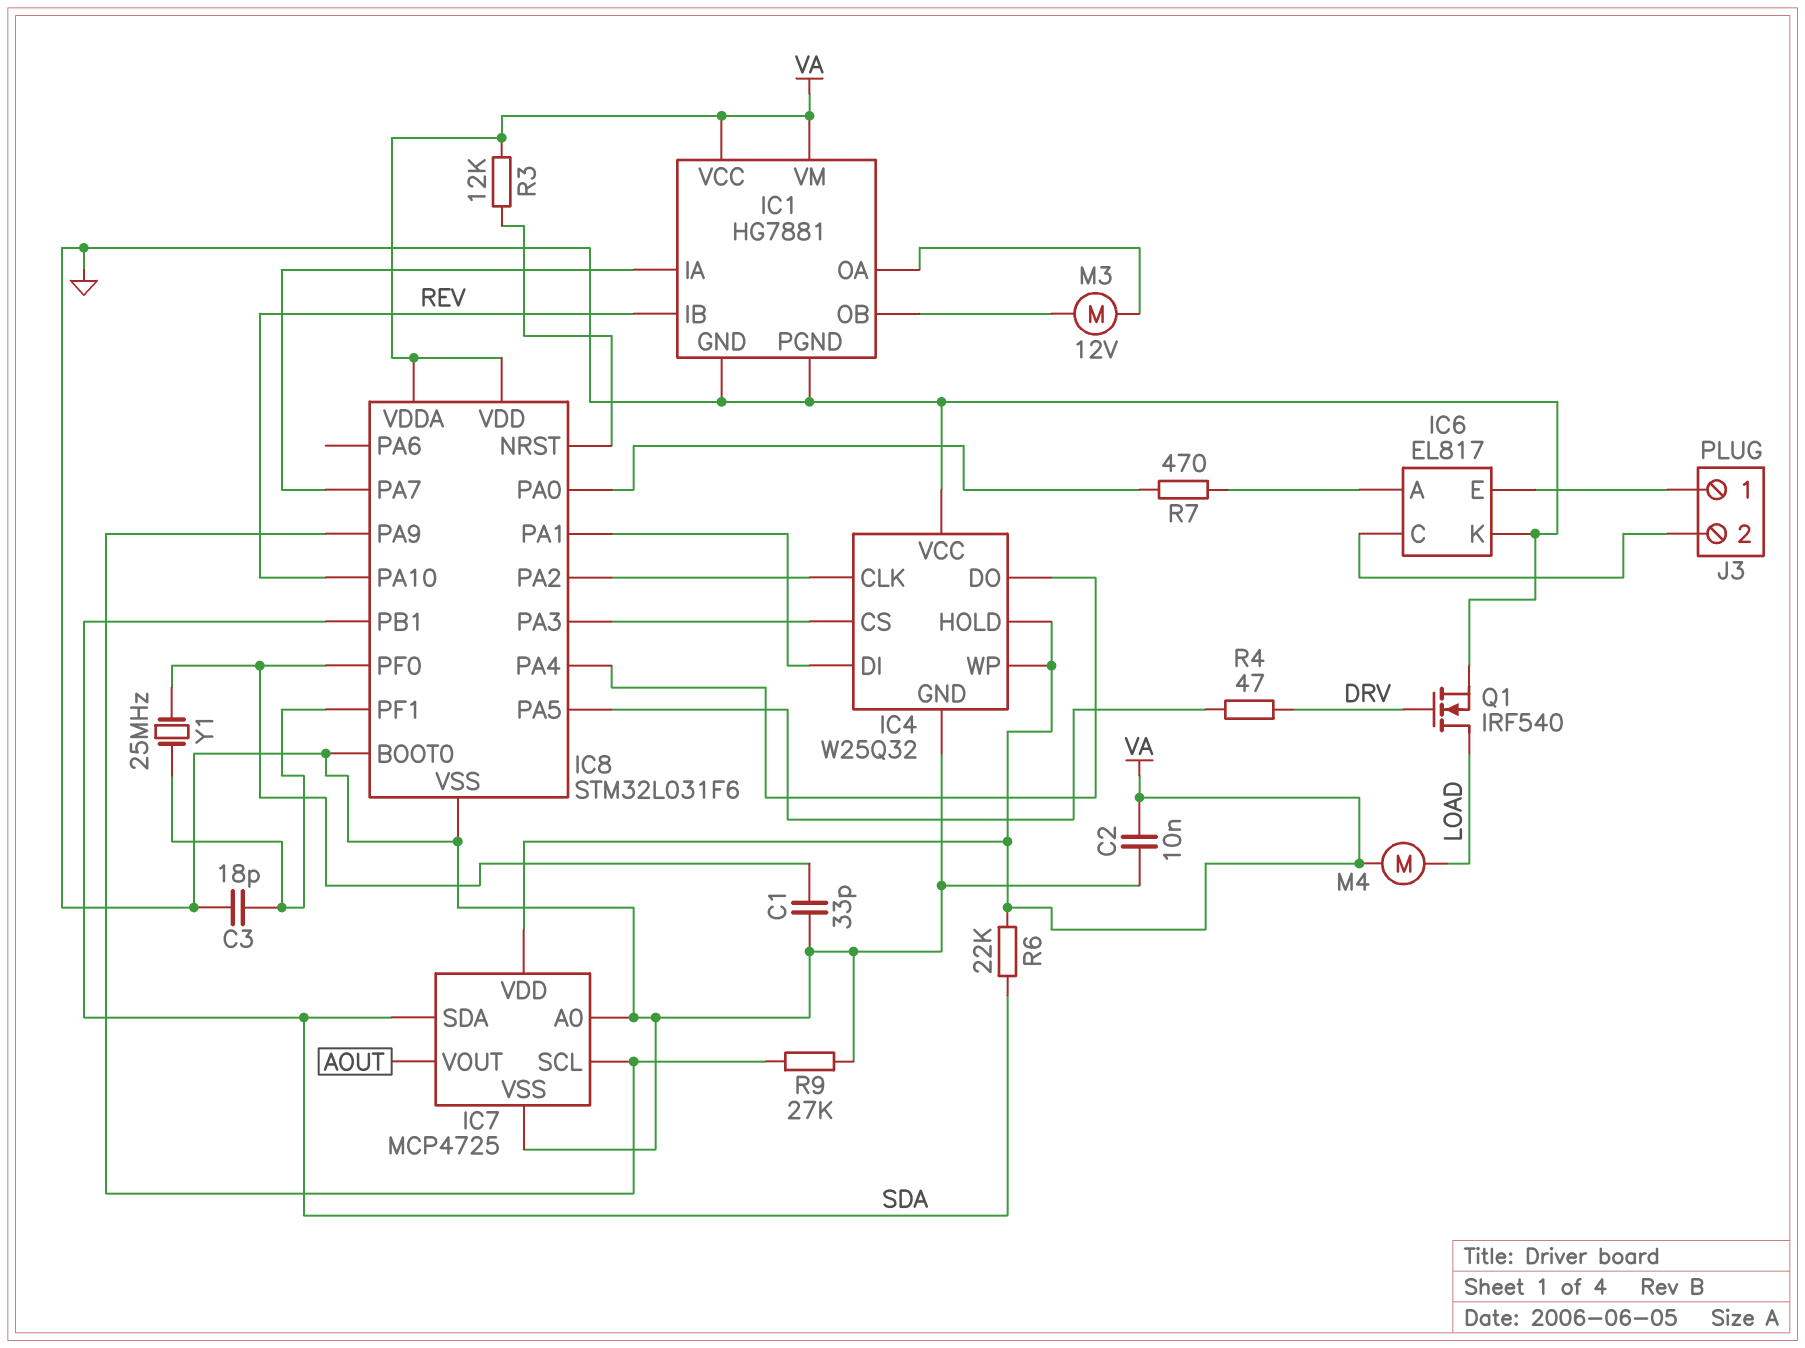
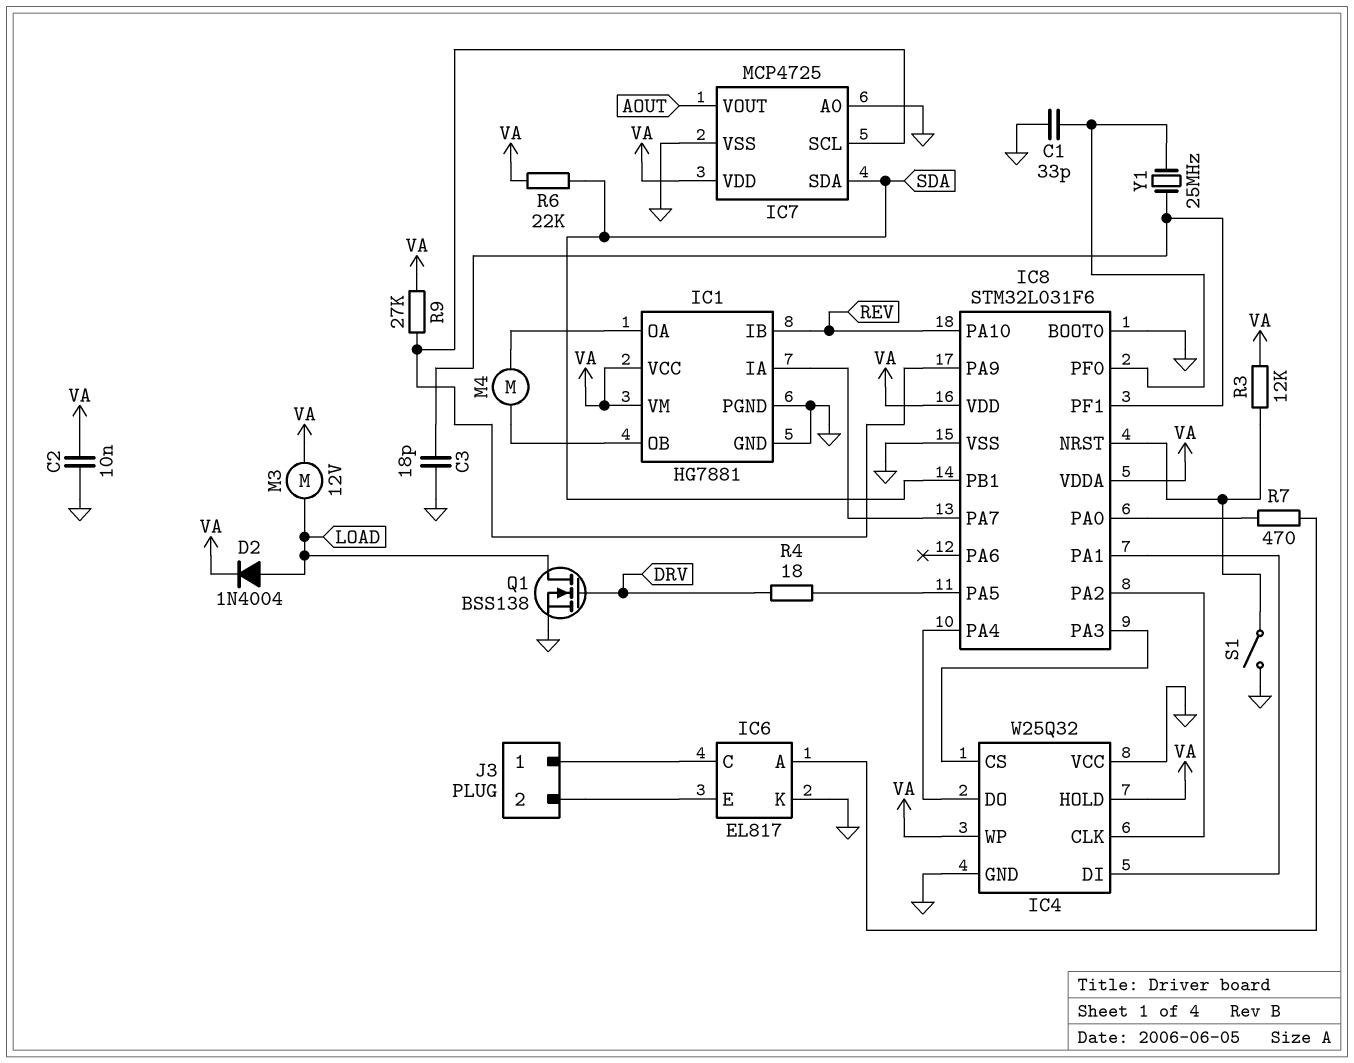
D2: none -> diode 1N4004 (A LOAD, K VA)
J3 pin 1: IC6/E -> IC6/C
J3 pin 2: IC6/C -> IC6/E
M3: motor 12V (IC1/OA, IC1/OB) -> motor 12V (LOAD, VA)
M4: motor (LOAD, VA) -> motor (IC1/OA, IC1/OB)
Q1: NMOS IRF540 (G DRV, D LOAD, S GND) -> NMOS BSS138 (G DRV, D LOAD, S GND)
R4: 47 (DRV, IC8/PA5) -> 18 (DRV, IC8/PA5)
R9: 27k (GND, IC7/SCL) -> 27k (IC7/SCL, VA)
S1: none -> switch (GND, IC8/NRST)

